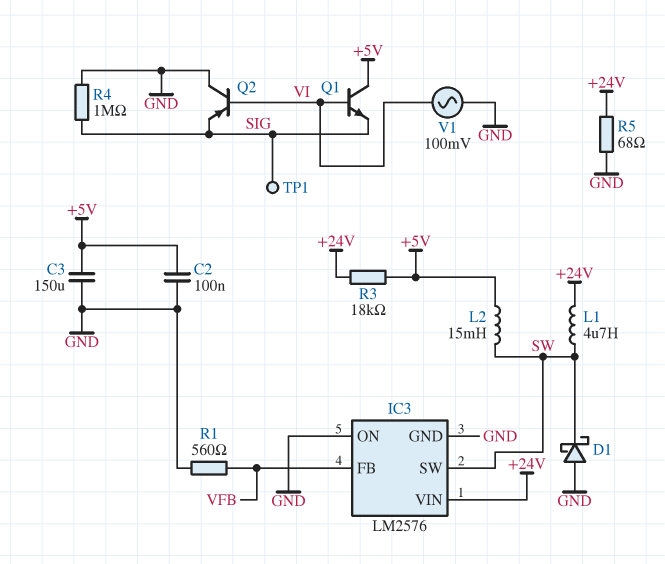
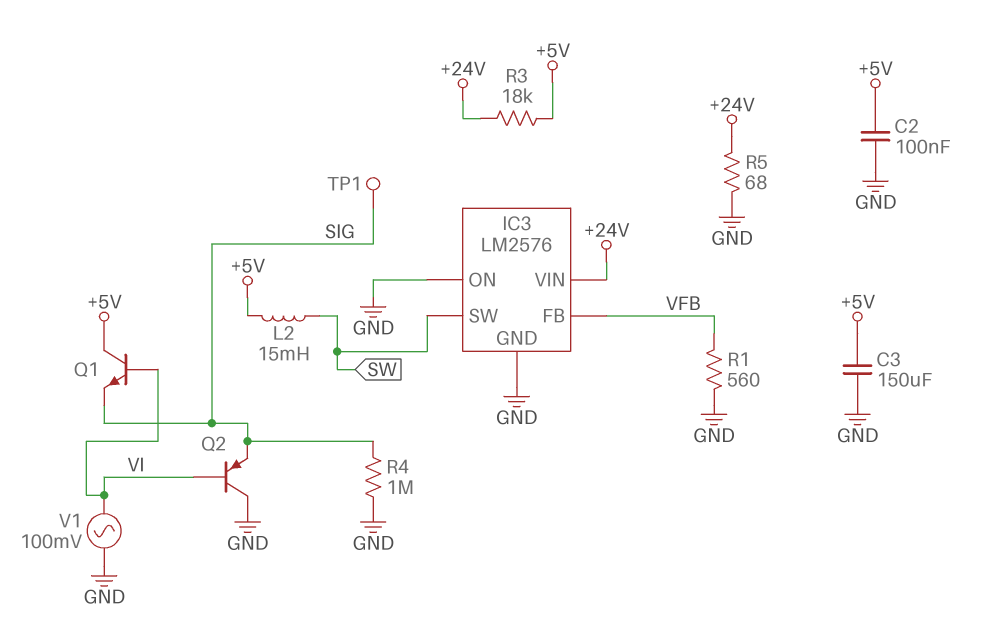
D1: schottky (A GND, K SW) -> none
L1: 4.7uH (+24V, SW) -> none

